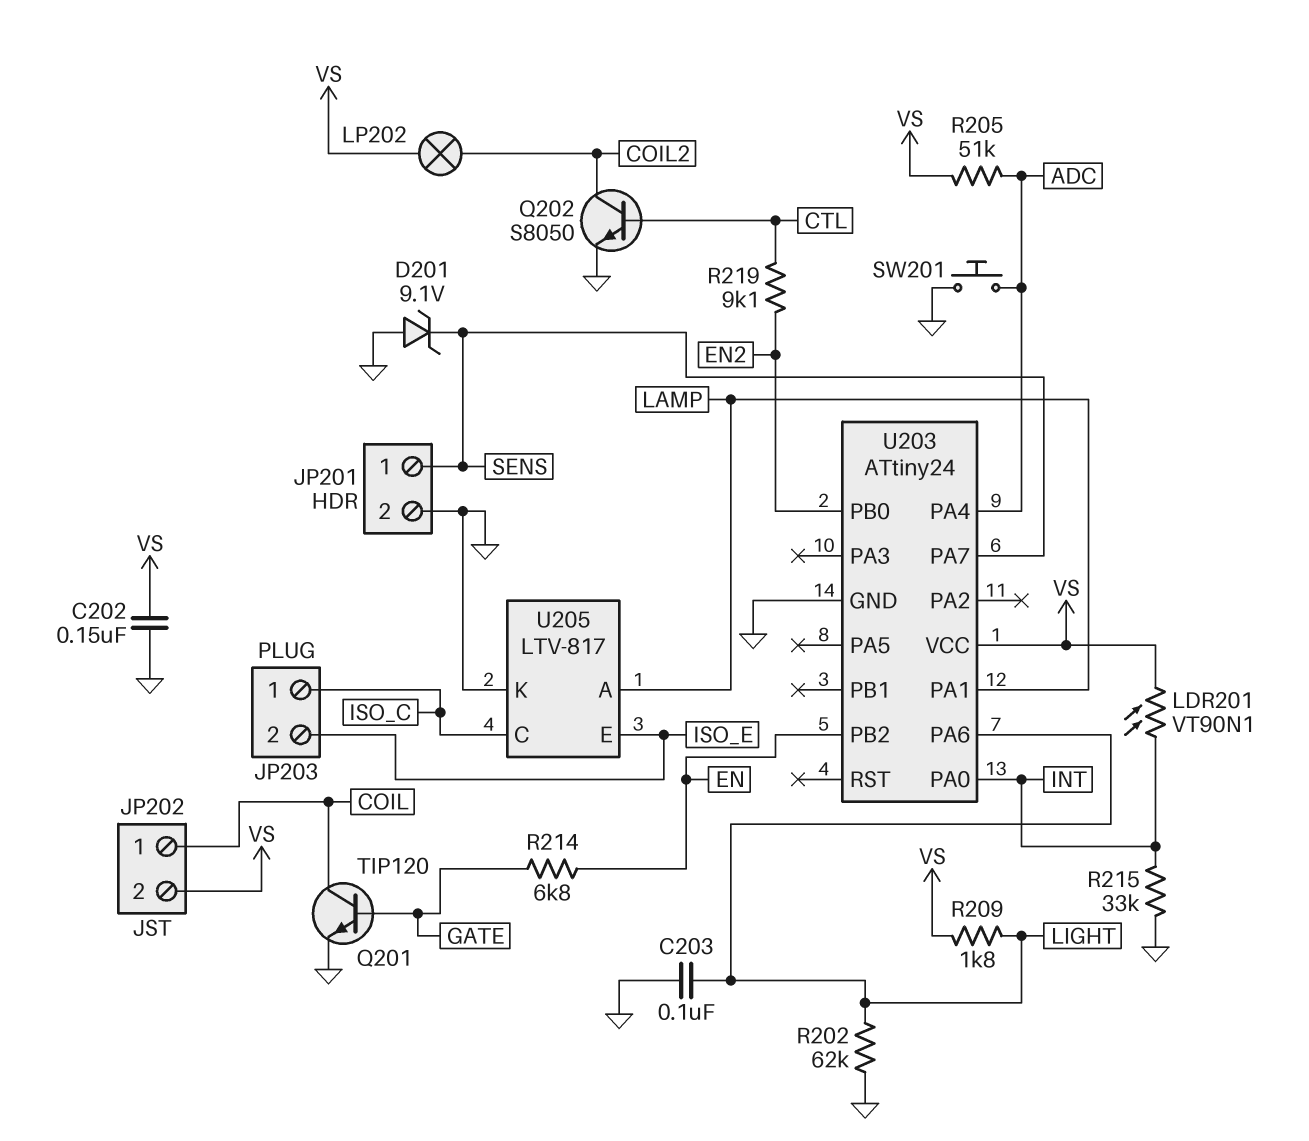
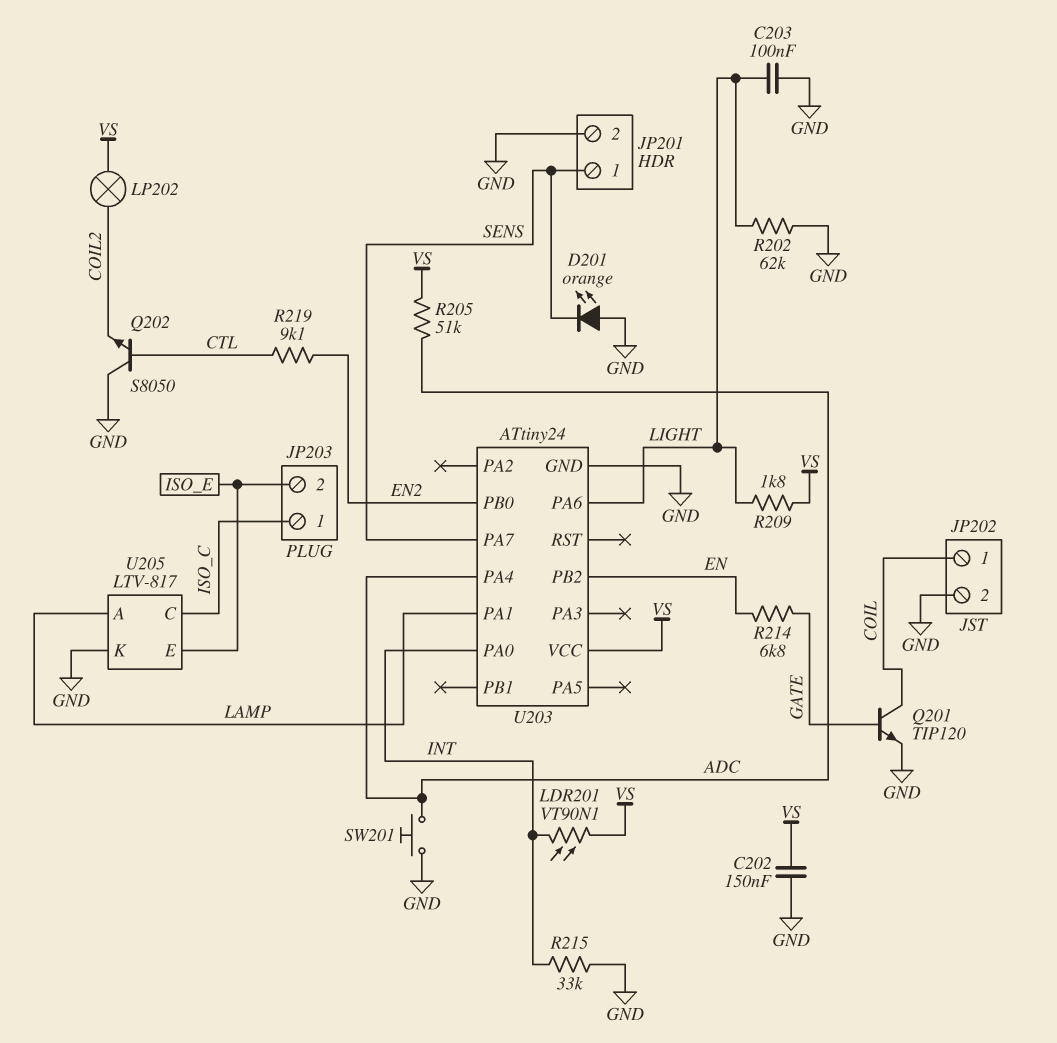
D201: zener 9.1V (A GND, K SENS) -> LED orange (A GND, K SENS)
JP202 pin 2: VS -> GND
Q202: NPN S8050 (B CTL, C COIL2, E GND) -> NPN S8050 (B CTL, C GND, E COIL2)

